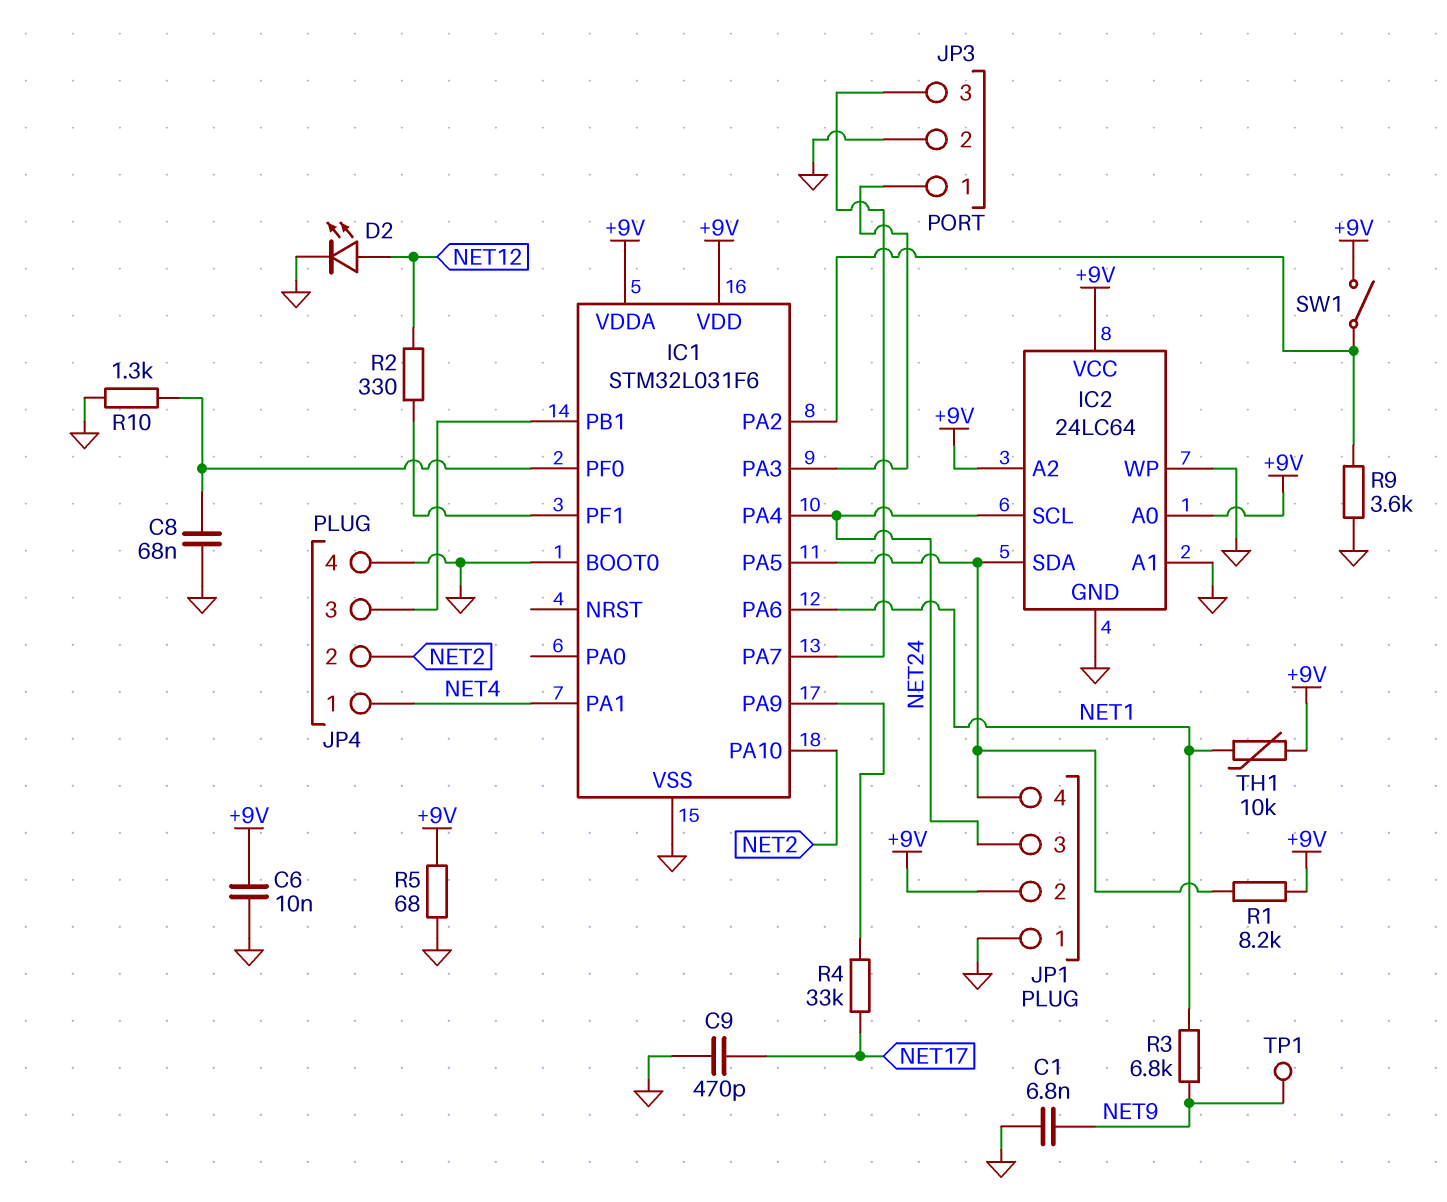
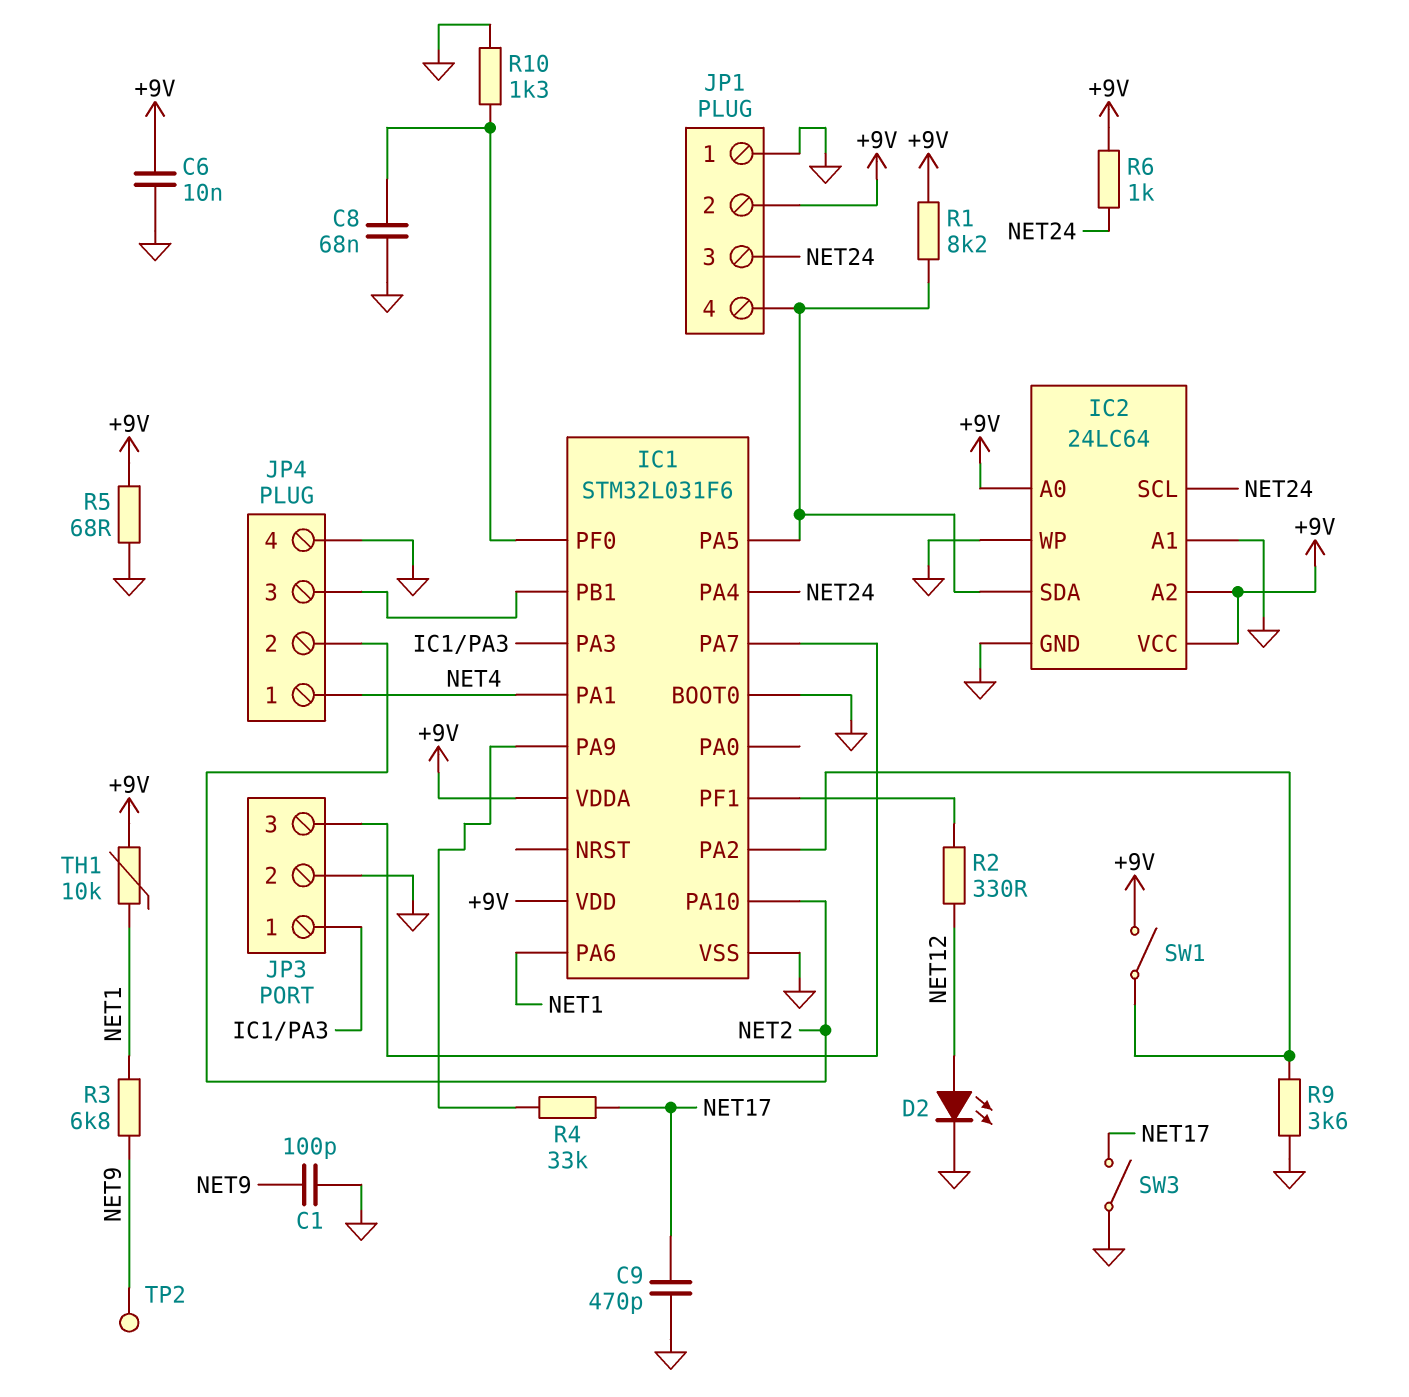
C1: 6.8nF (GND, NET9) -> 100pF (GND, NET9)
R6: none -> 1k (+9V, NET24)
SW3: none -> switch (GND, NET17)
TP1: test point (NET9) -> none
TP2: none -> test point (NET9)

